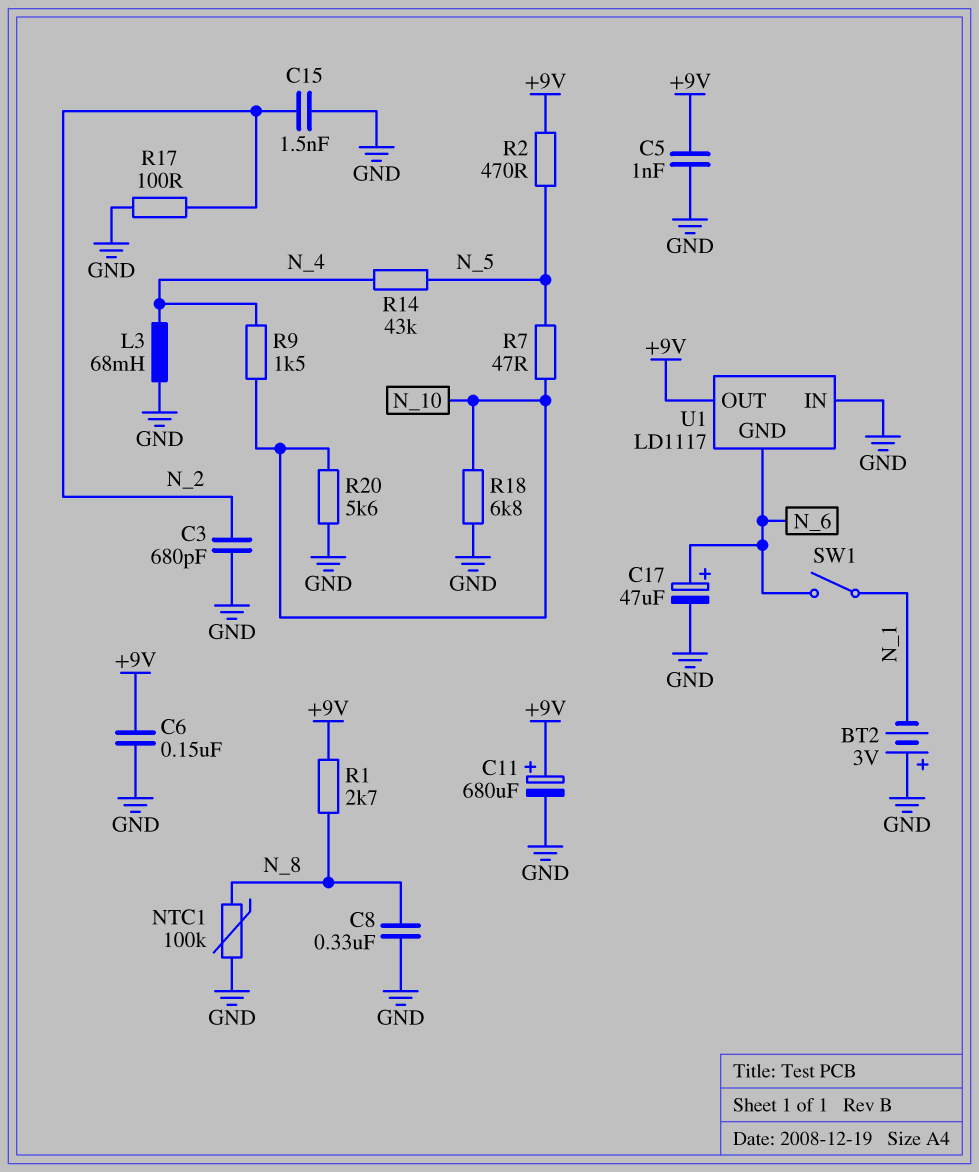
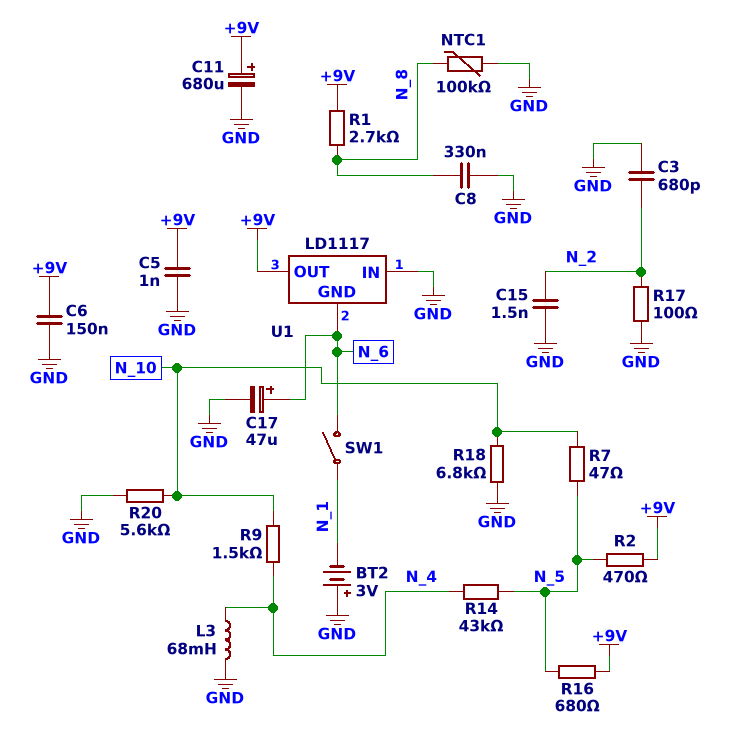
R16: none -> 680 (+9V, N_5)

